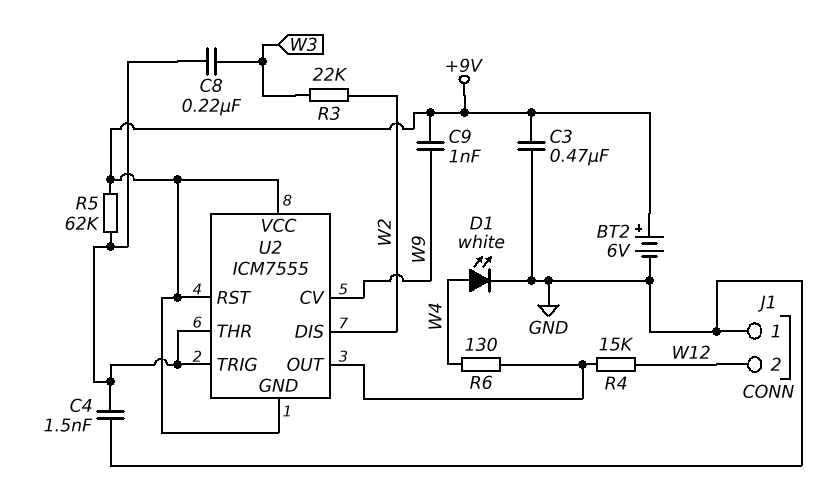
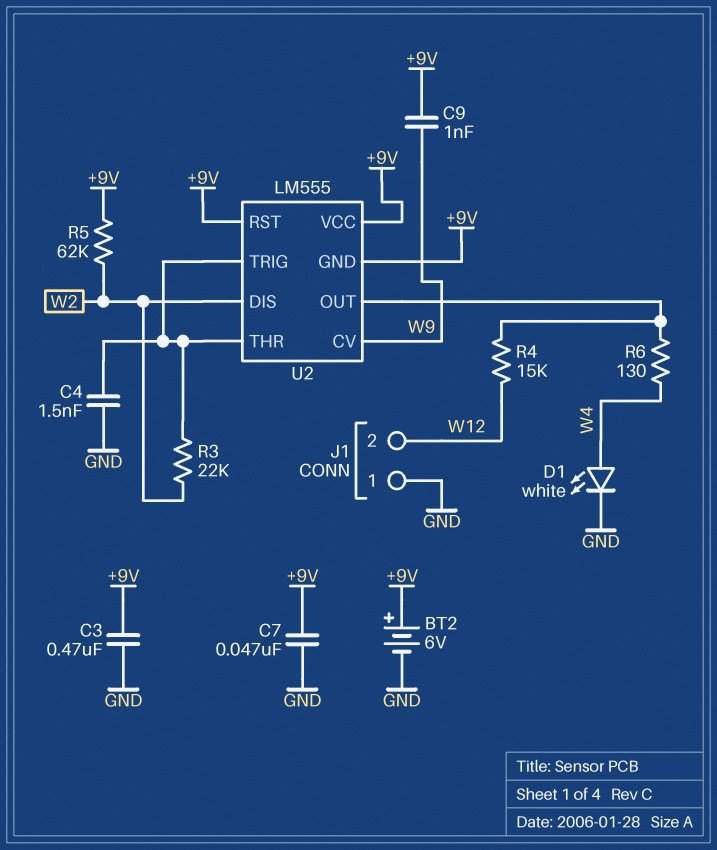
C7: none -> 47nF (+9V, GND)
C8: 220nF (U2/THR, W3) -> none
R3: 22k (W2, W3) -> 22k (U2/THR, W2)
R5: 62k (+9V, U2/THR) -> 62k (+9V, W2)
U2: ICM7555 -> LM555

